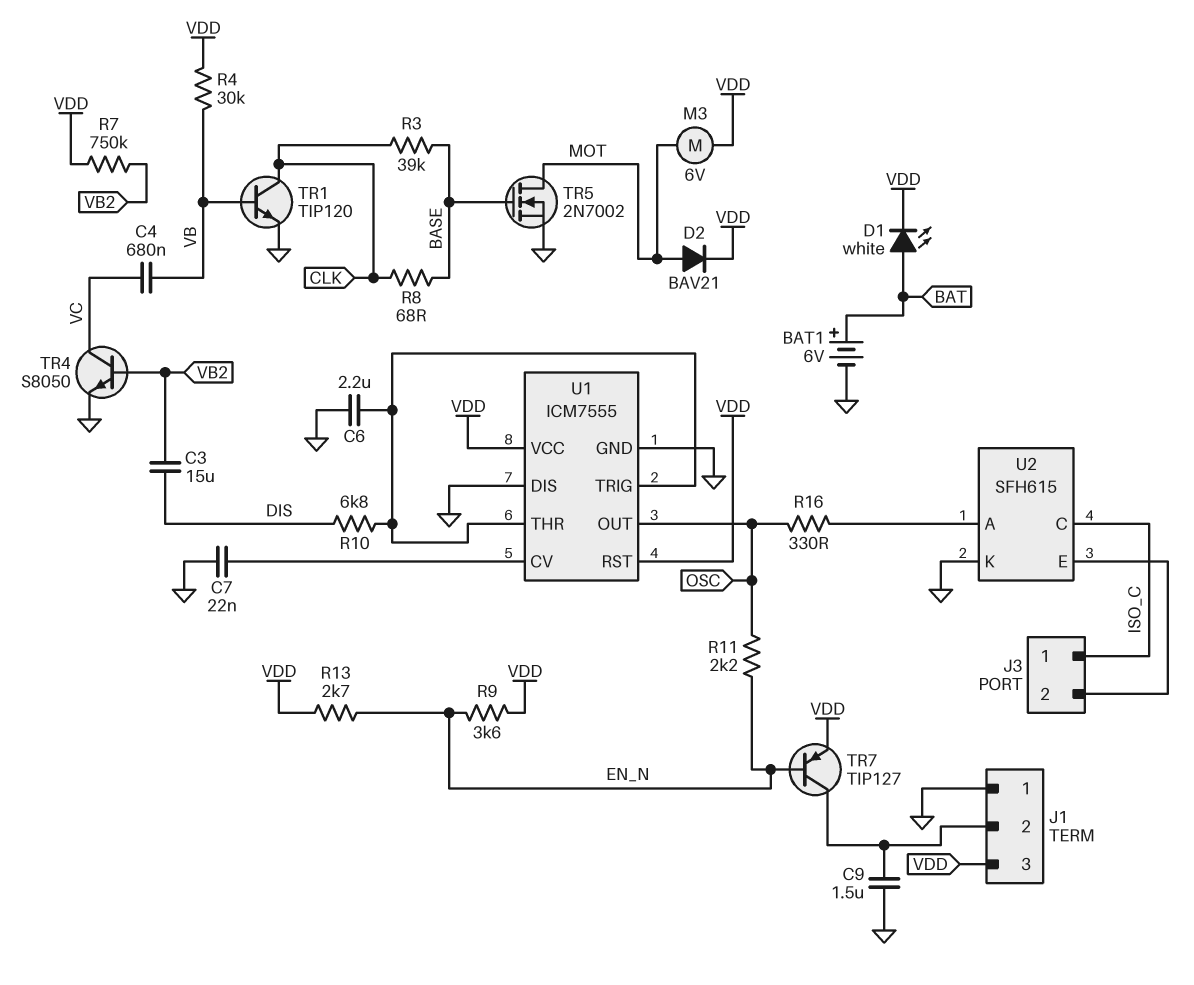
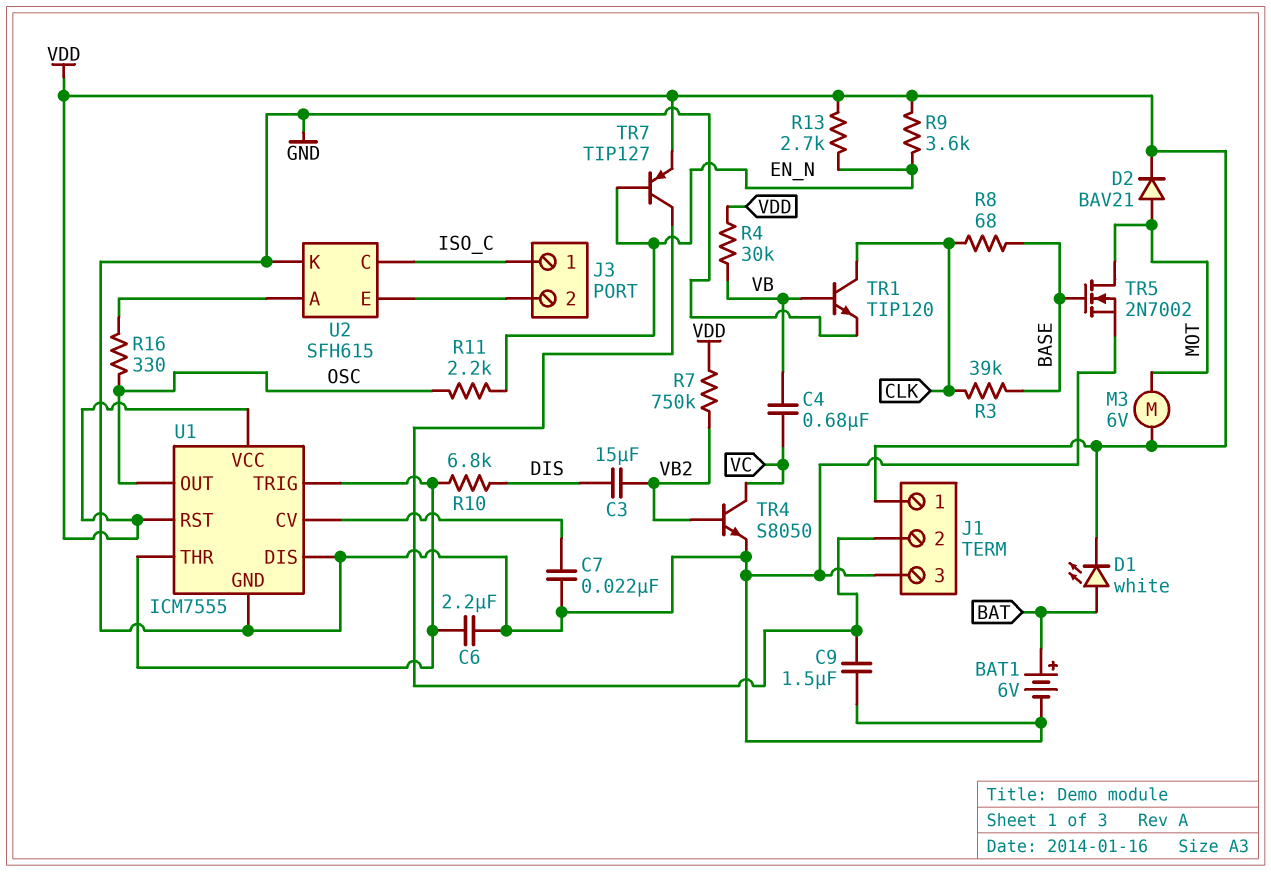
J1 pin 1: GND -> VDD
J1 pin 3: VDD -> GND

